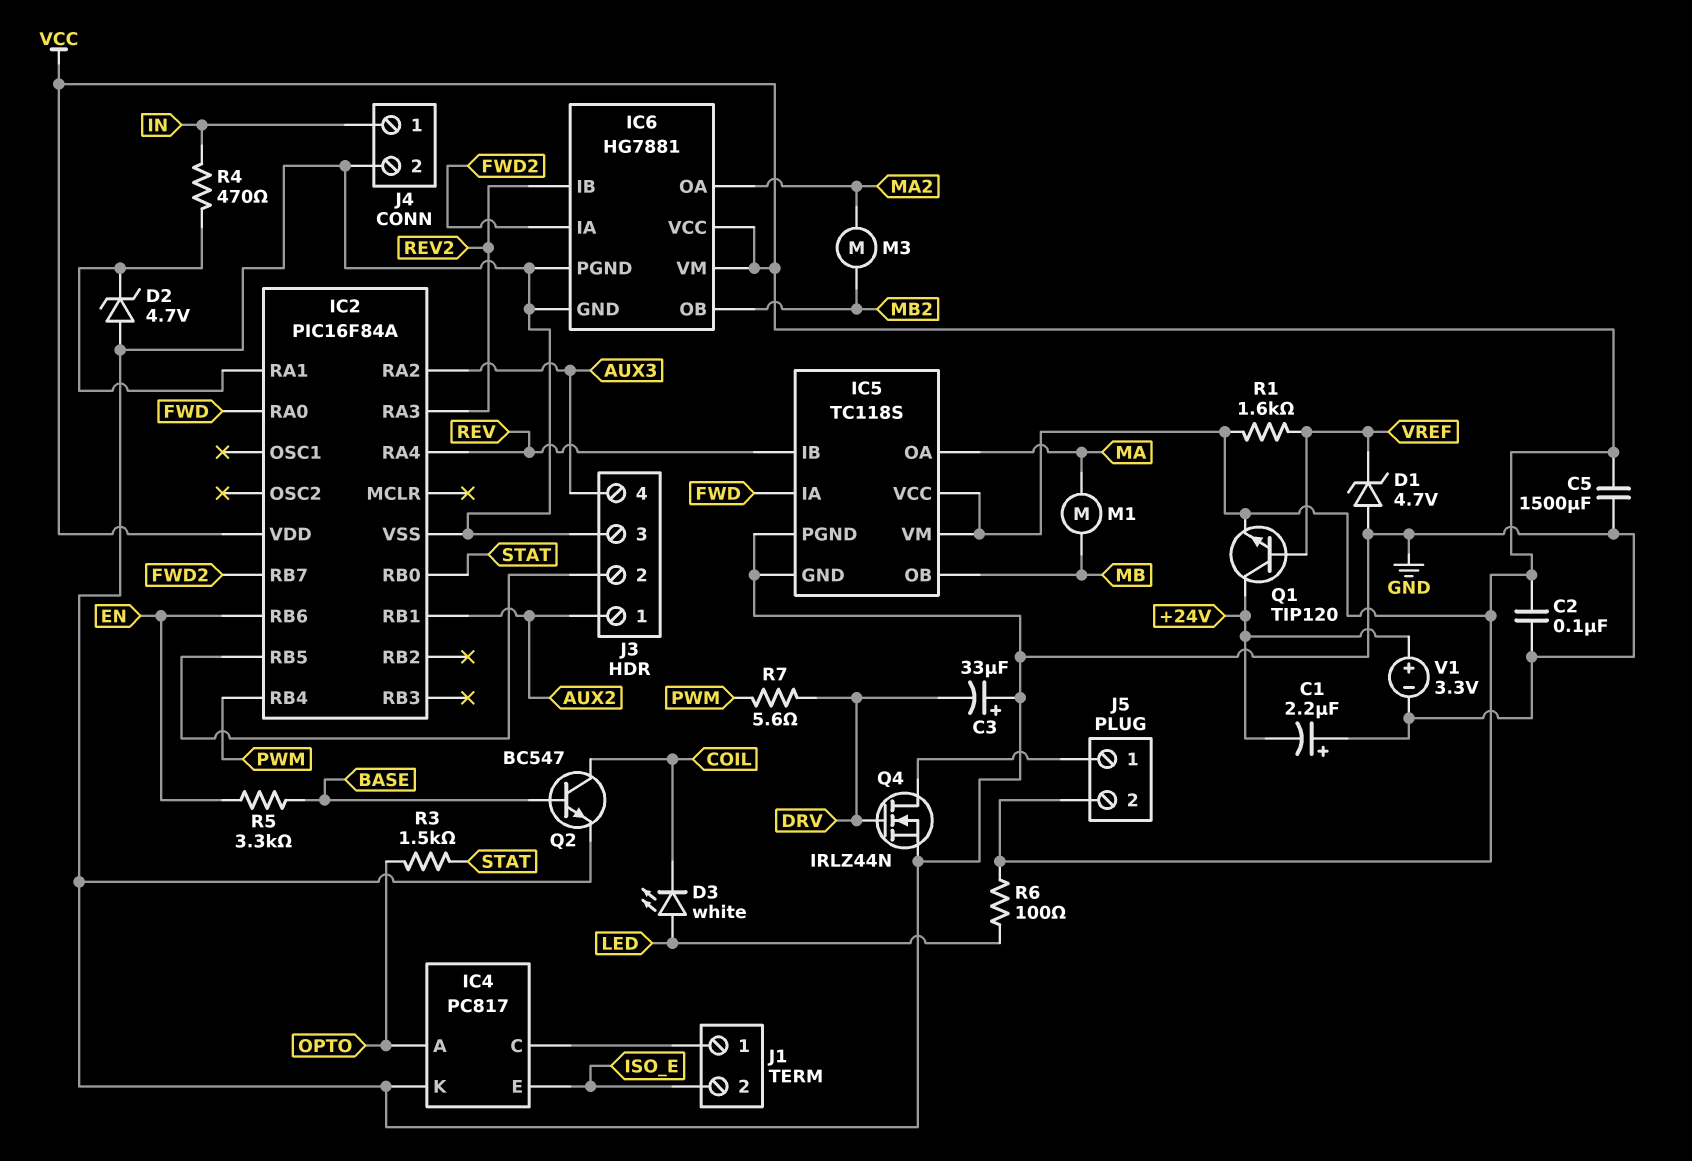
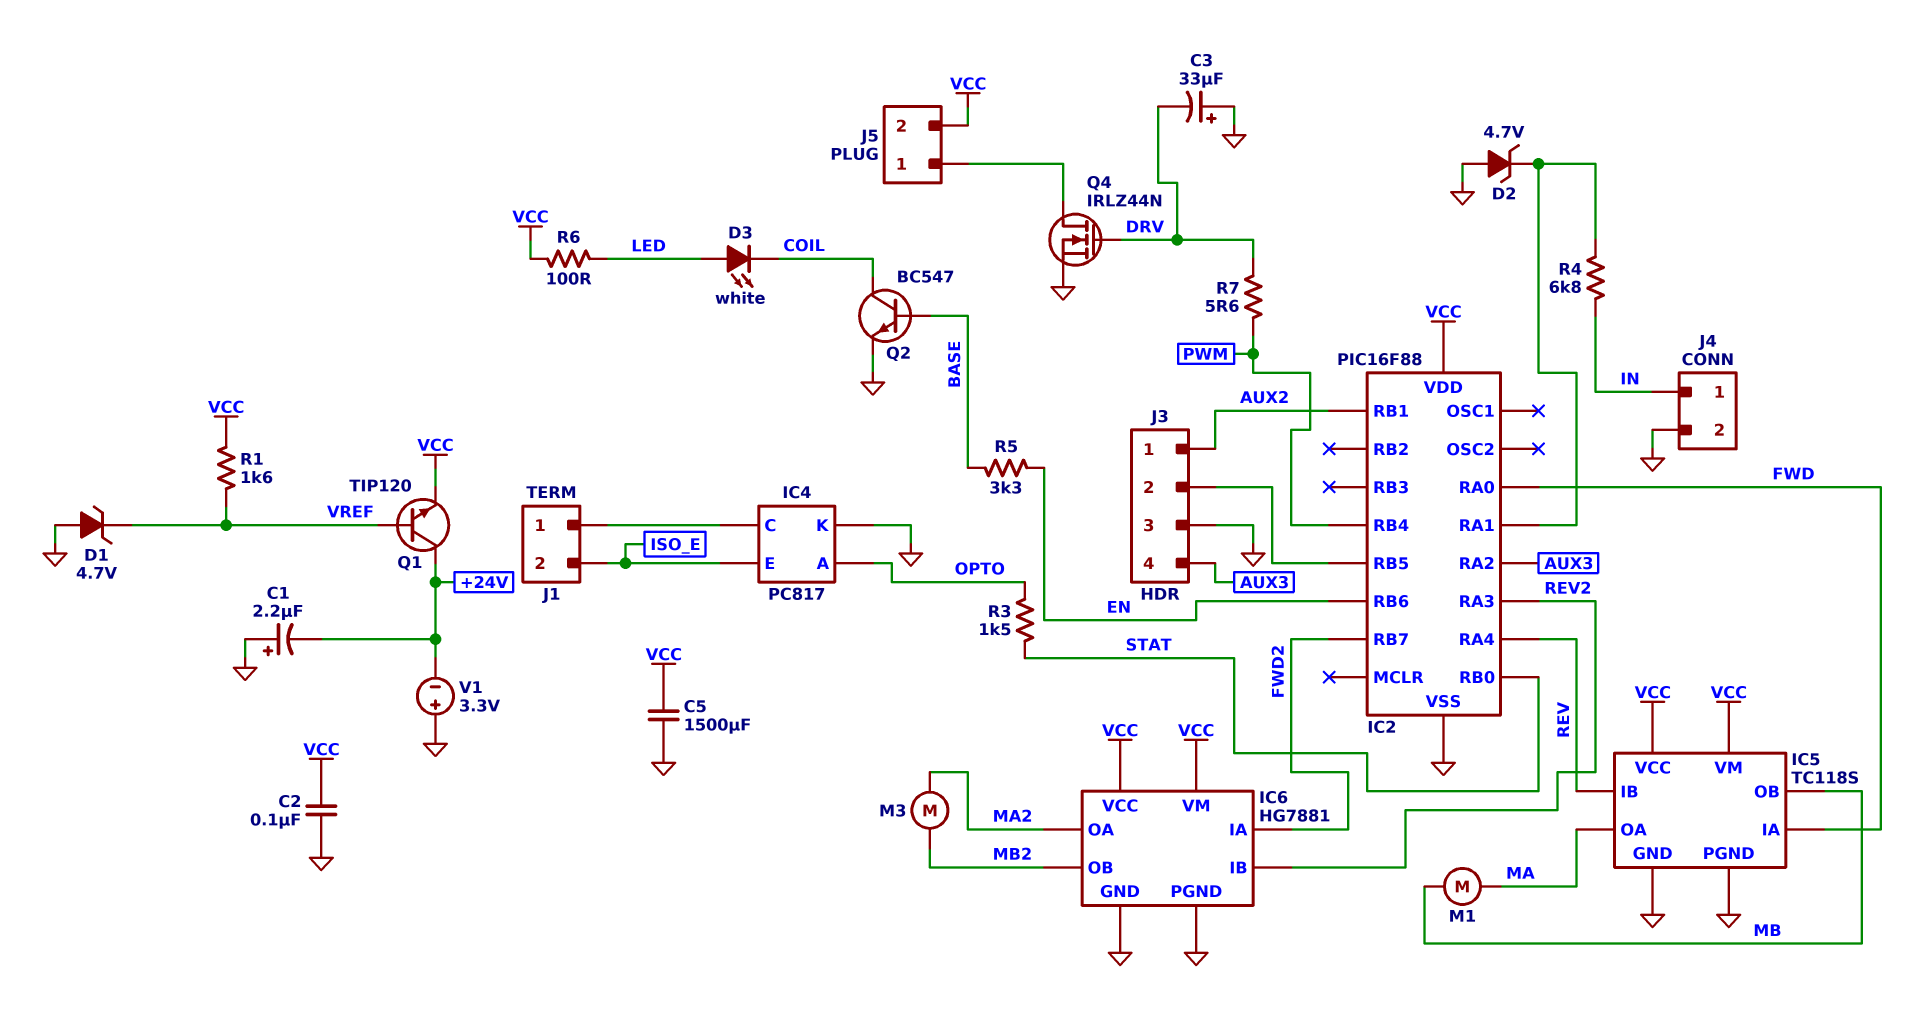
IC2: PIC16F84A -> PIC16F88
R4: 470 (IC2/RA1, IN) -> 6.8k (IC2/RA1, IN)
V1: 3.3V (plus +24V, minus GND) -> 3.3V (plus GND, minus +24V)

